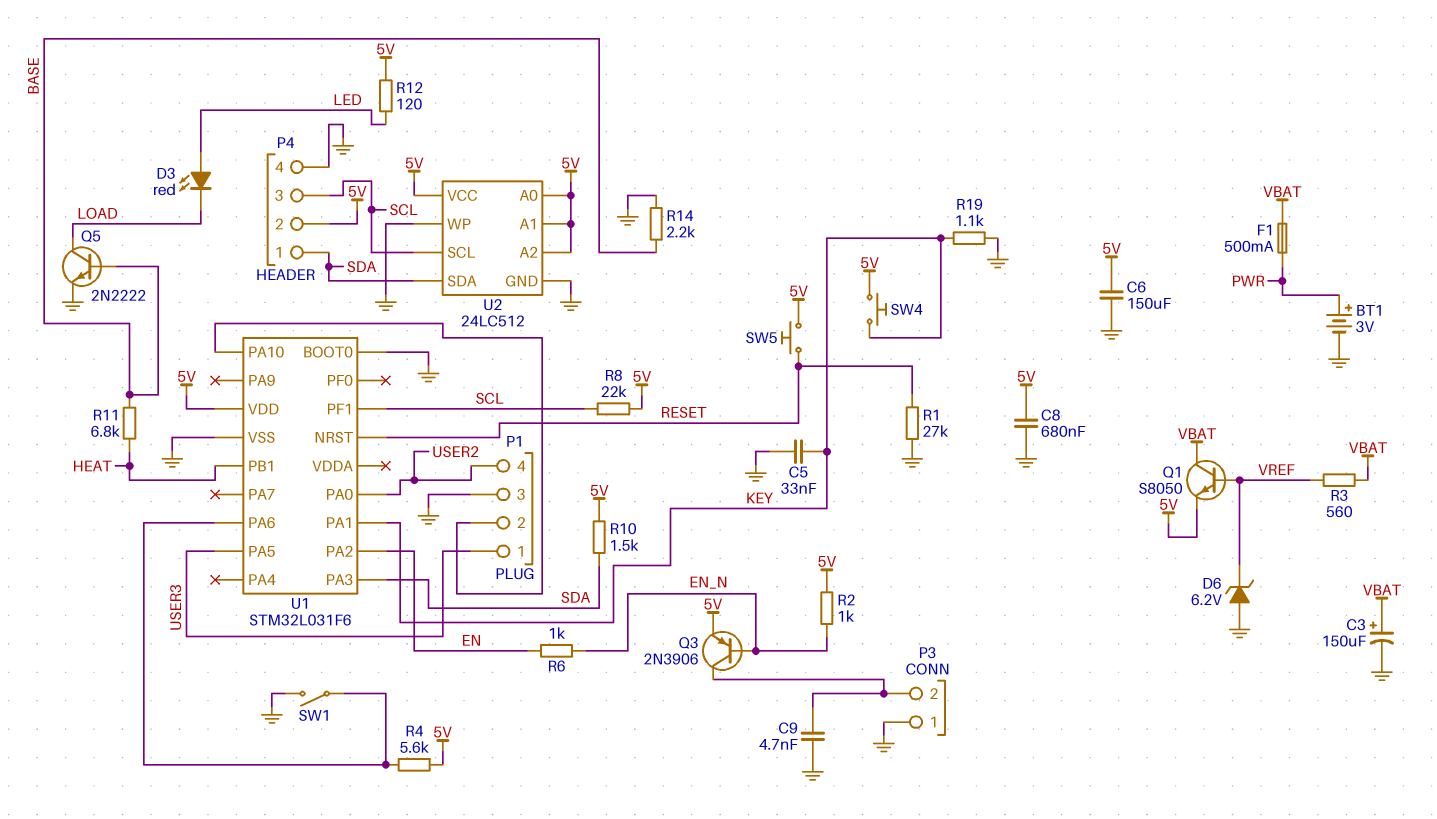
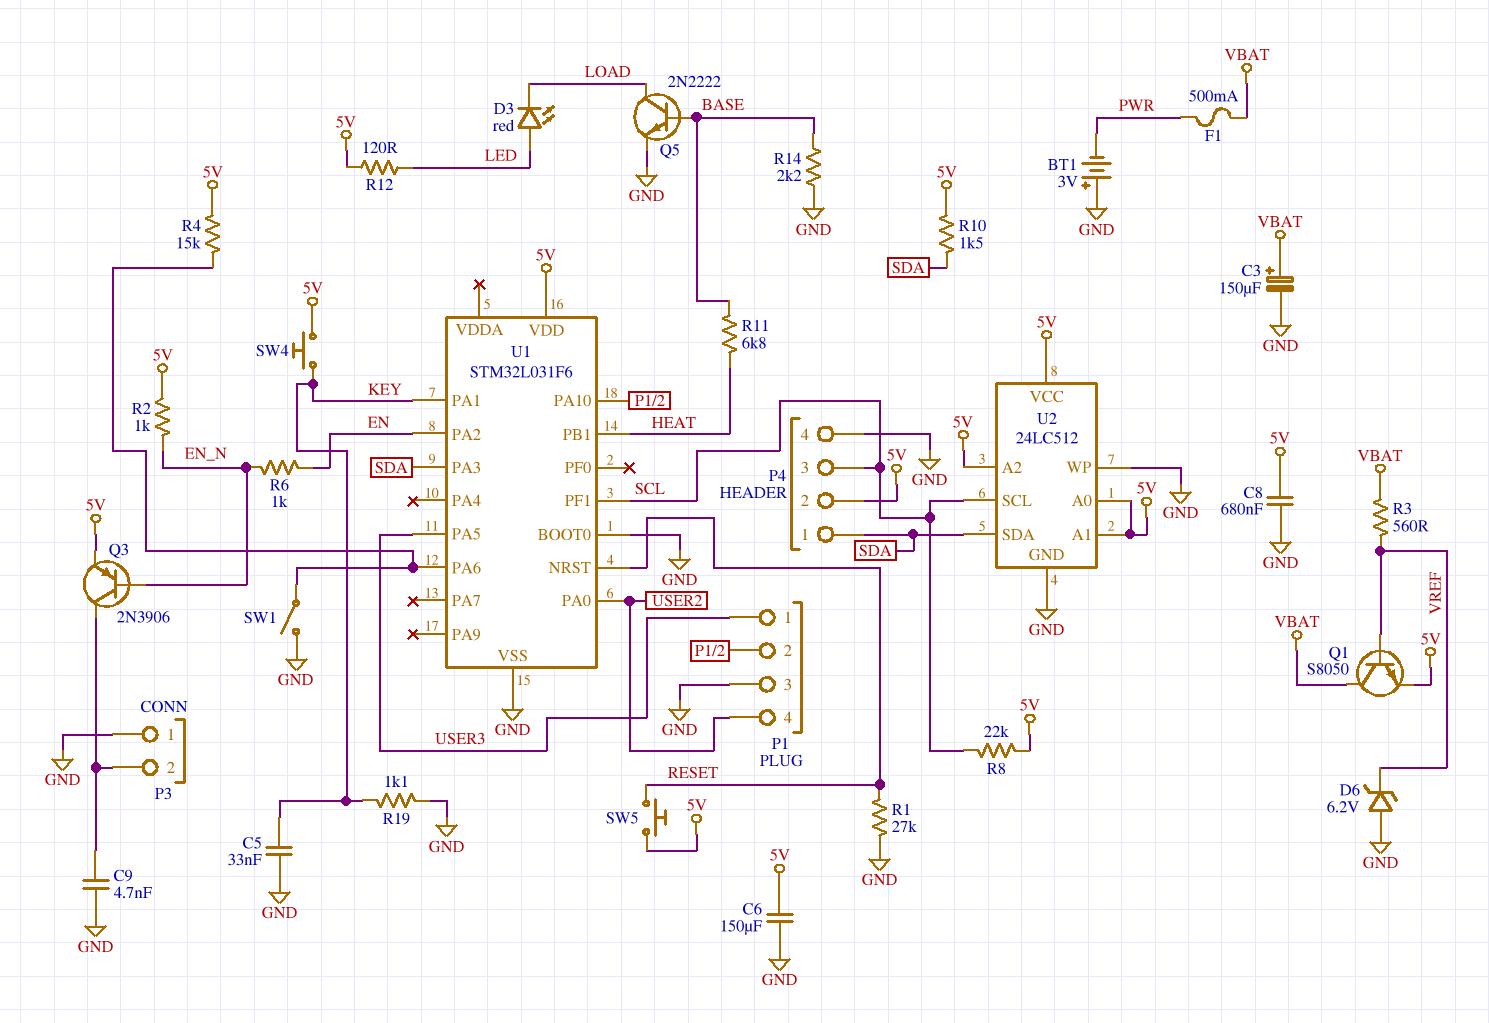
BT1: 3V (plus PWR, minus GND) -> 3V (plus GND, minus PWR)
R4: 5.6k (5V, U1/PA6) -> 15k (5V, U1/PA6)

